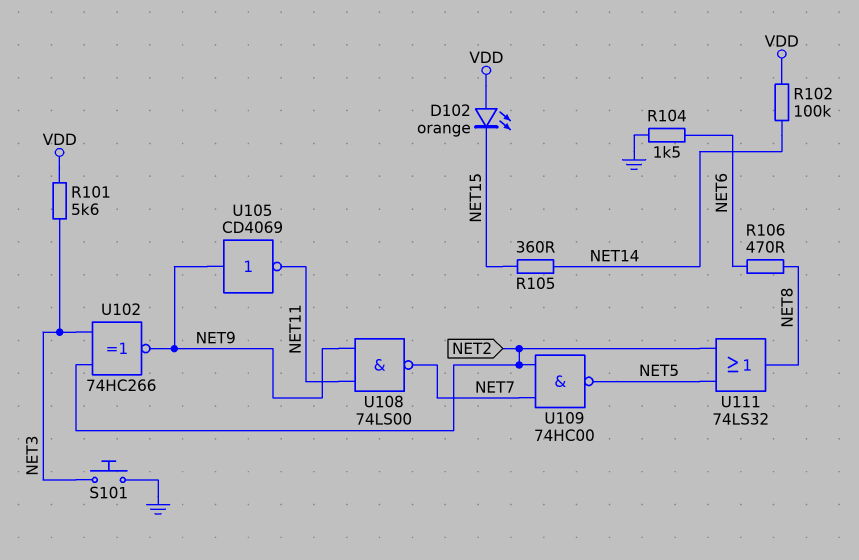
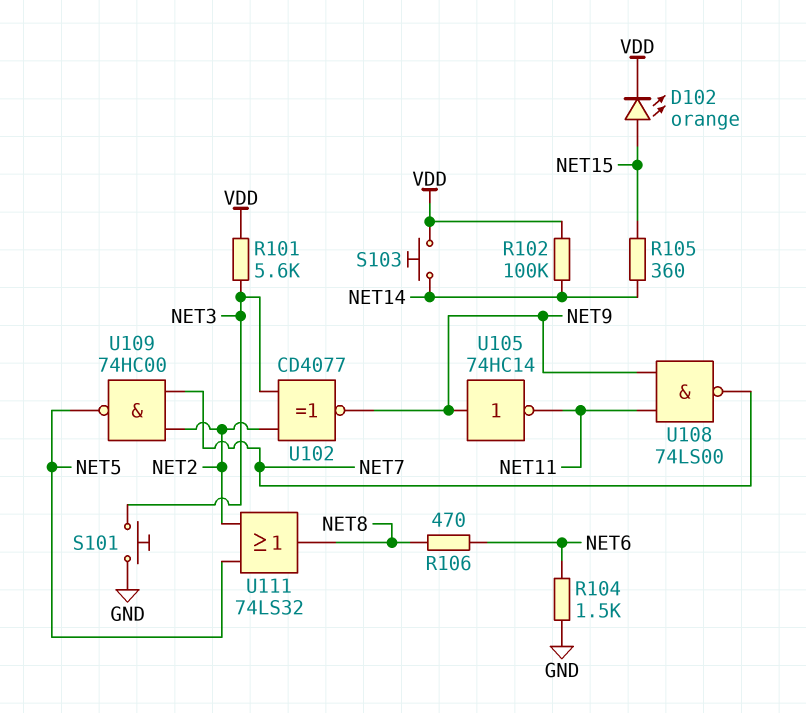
D102: LED orange (A VDD, K NET15) -> LED orange (A NET15, K VDD)
S103: none -> button (NET14, VDD)
U102: XNOR 74HC266 (in NET2, in NET3, out NET9) -> XNOR CD4077 (in NET2, in NET3, out NET9)
U105: NOT CD4069 (in NET9, out NET11) -> NOT 74HC14 (in NET9, out NET11)

